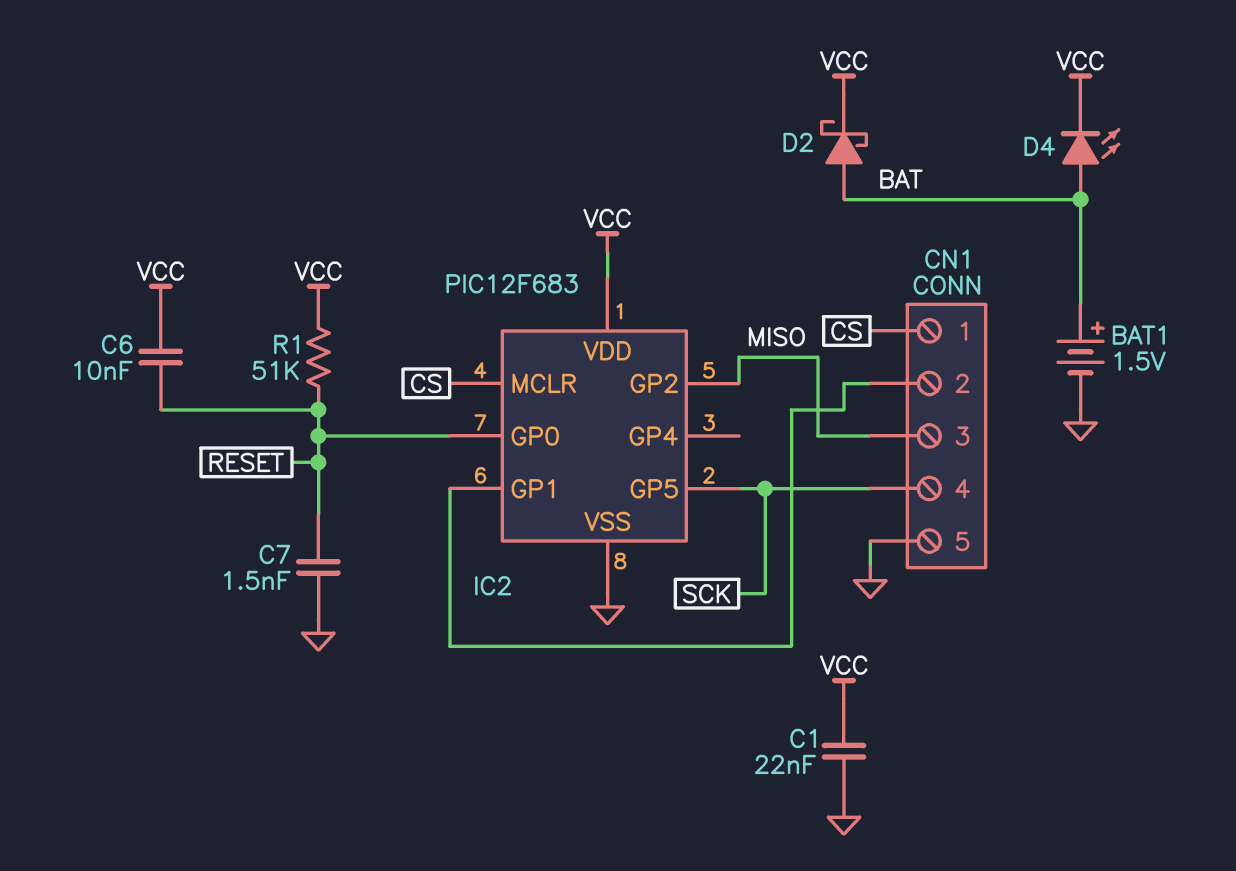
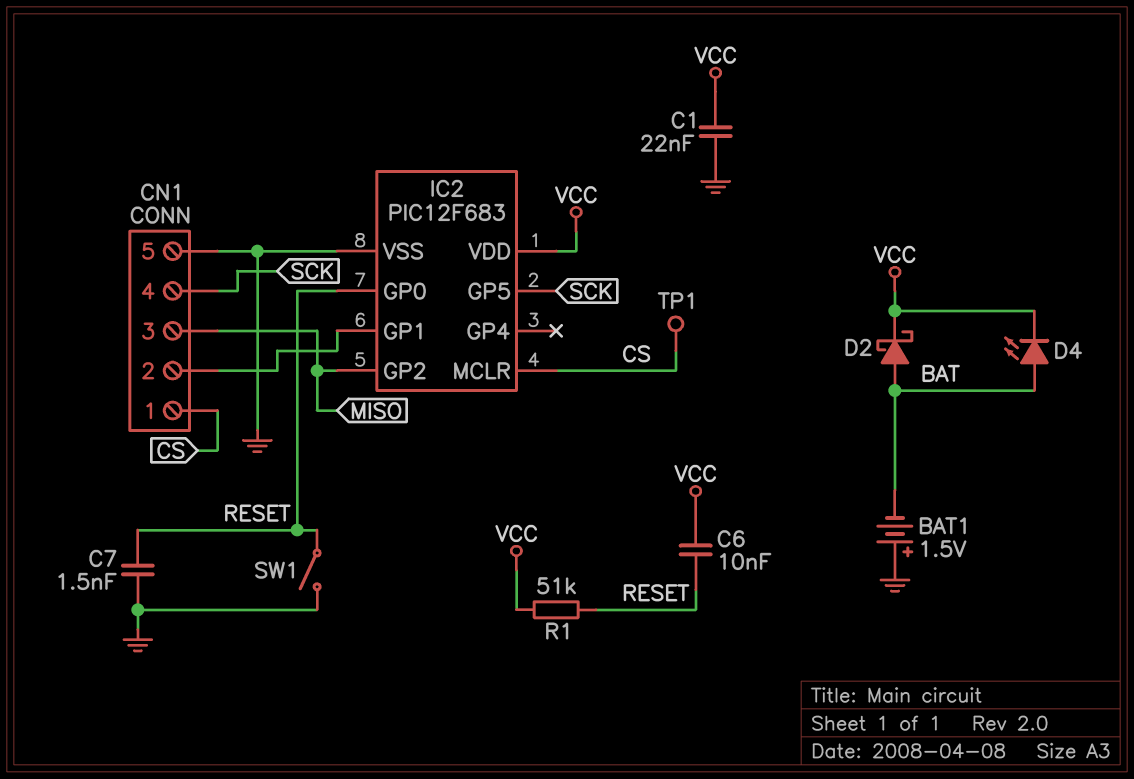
BAT1: 1.5V (plus BAT, minus GND) -> 1.5V (plus GND, minus BAT)
SW1: none -> switch (GND, RESET)
TP1: none -> test point (CS)

